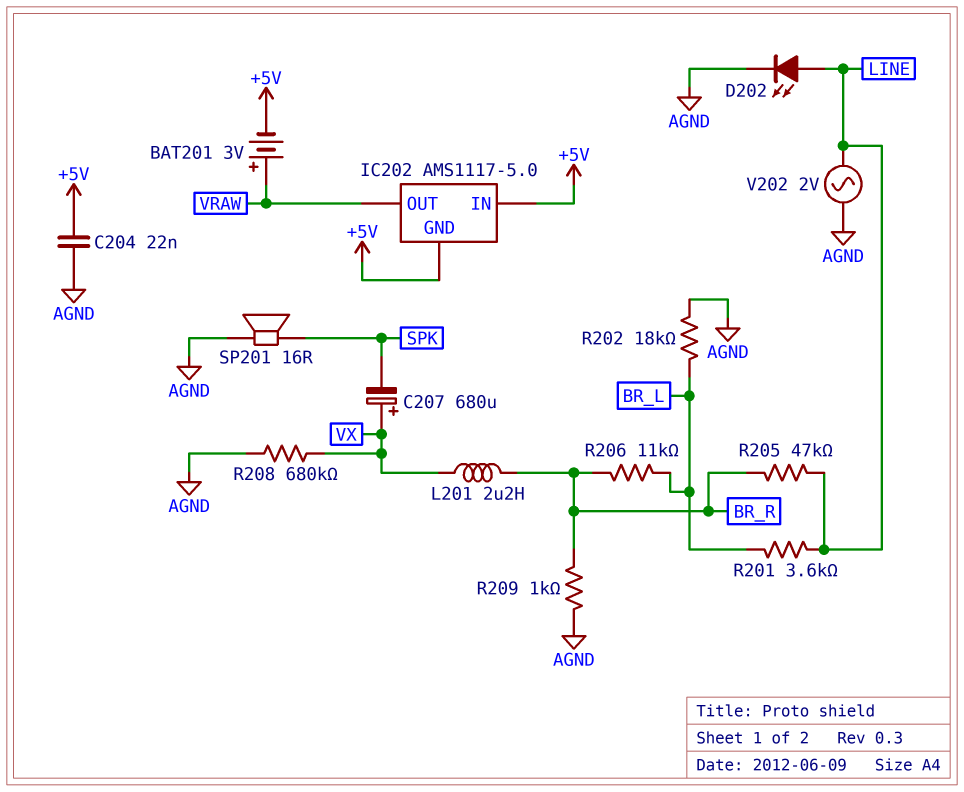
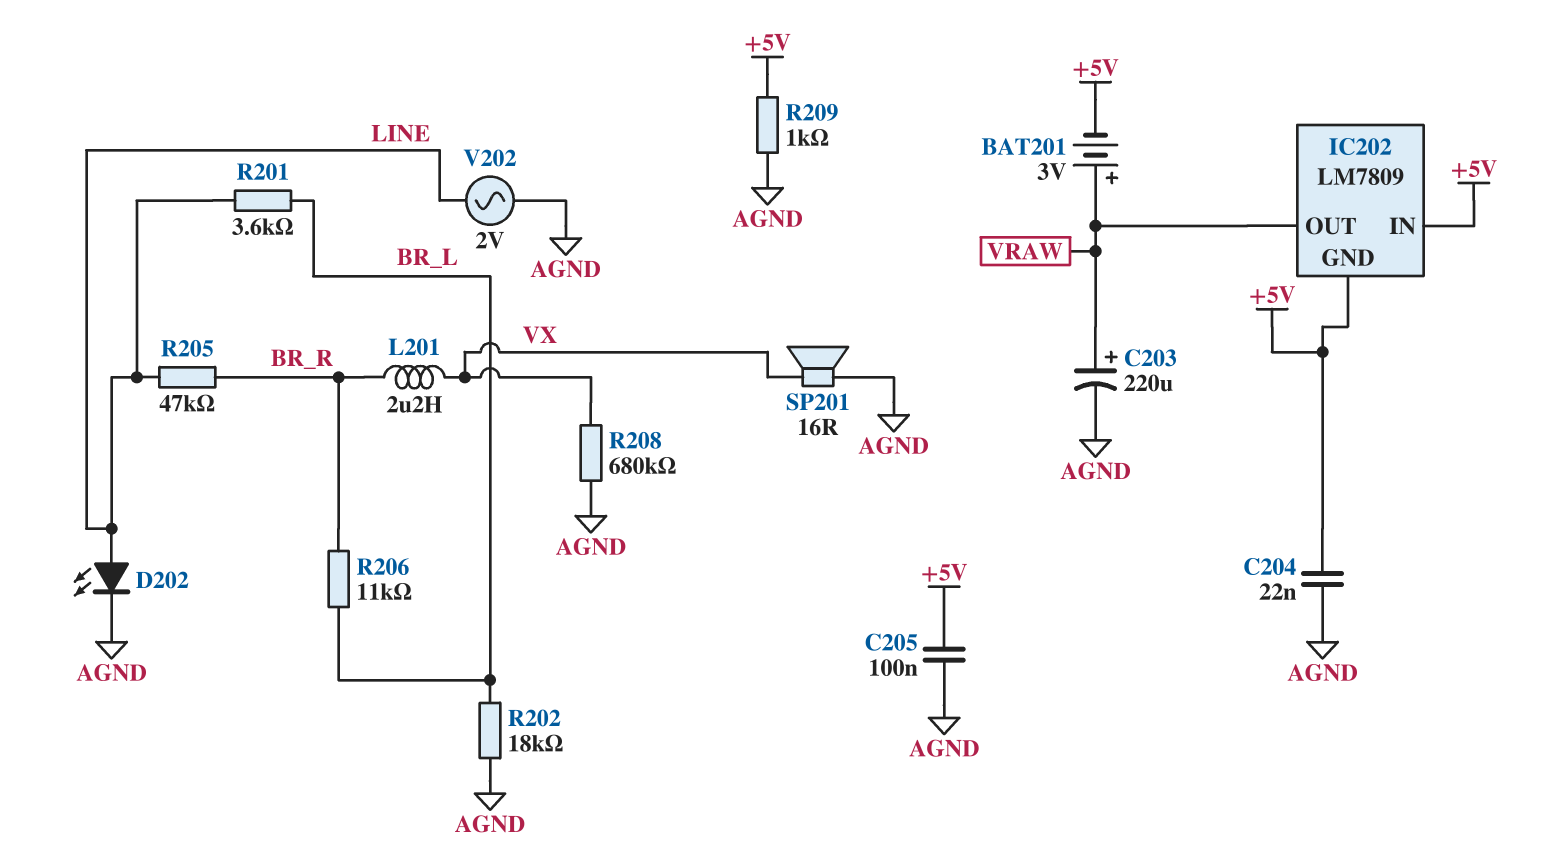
C203: none -> 220uF (plus VRAW, minus AGND)
C205: none -> 100nF (+5V, AGND)
C207: 680uF (plus VX, minus SPK) -> none
IC202: AMS1117-5.0 -> LM7809
R209: 1k (AGND, BR_R) -> 1k (+5V, AGND)
SP201: speaker 16R (AGND, SPK) -> speaker 16R (AGND, VX)

